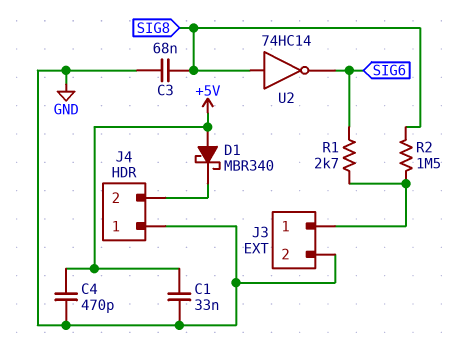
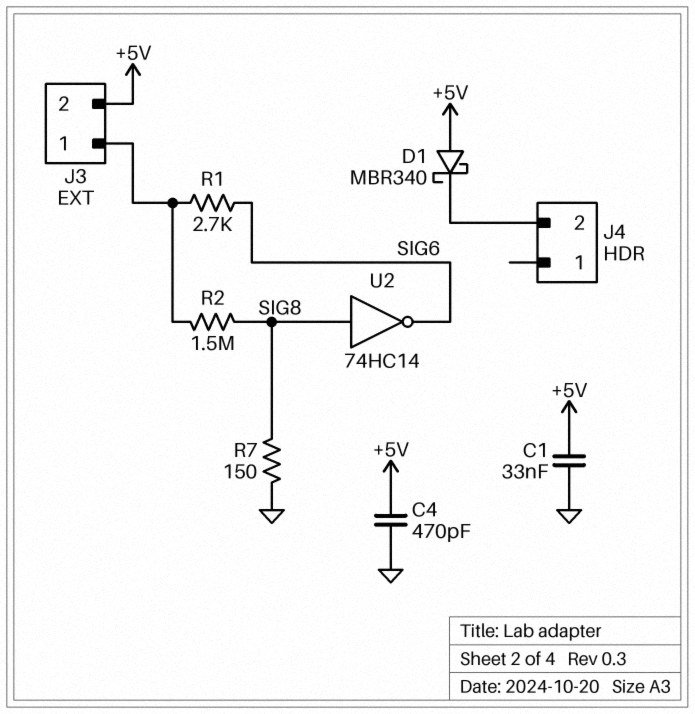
C3: 68nF (GND, SIG8) -> none
J3 pin 2: GND -> +5V
J4 pin 1: GND -> none
R7: none -> 150 (GND, SIG8)

